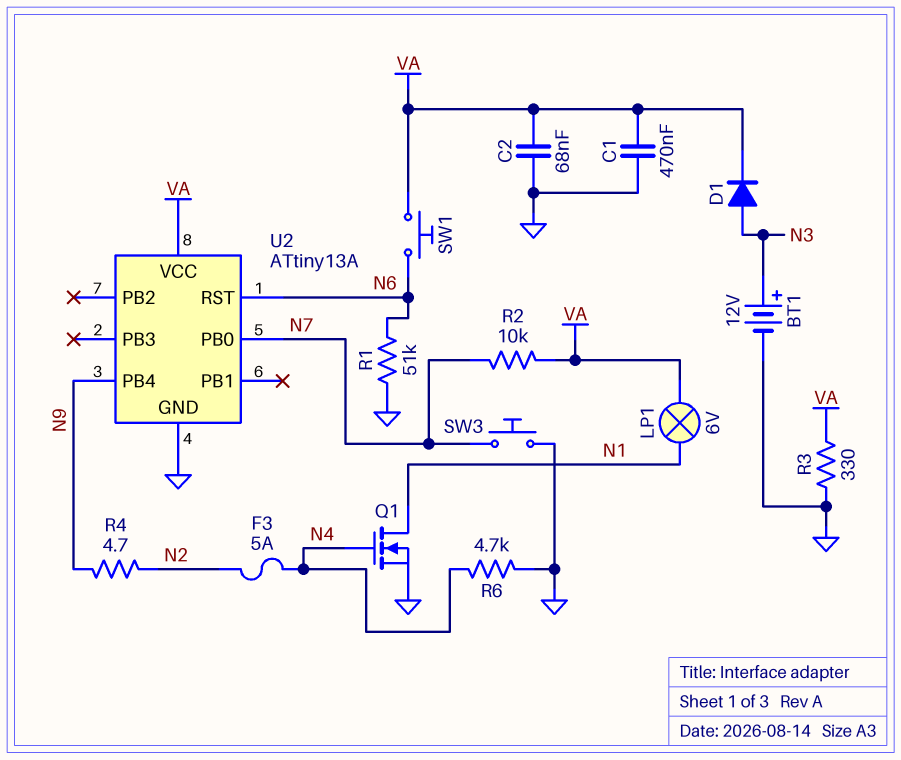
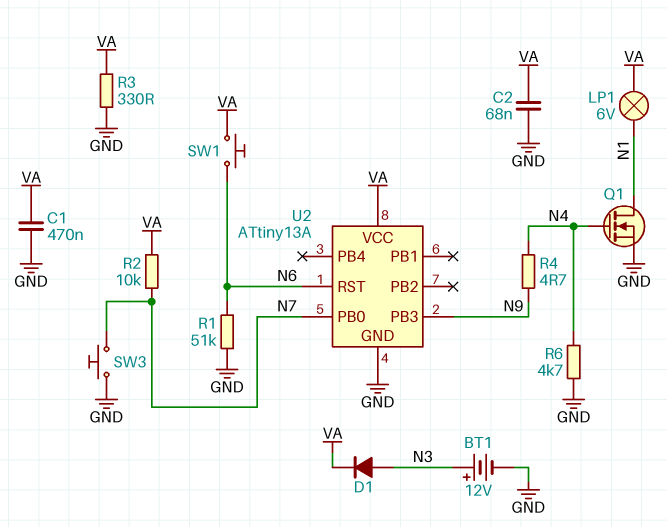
F3: 5A (N2, N4) -> none
R4: 4.7 (N2, N9) -> 4.7 (N4, N9)
U2 pin PB3: none -> N9
U2 pin PB4: N9 -> none

